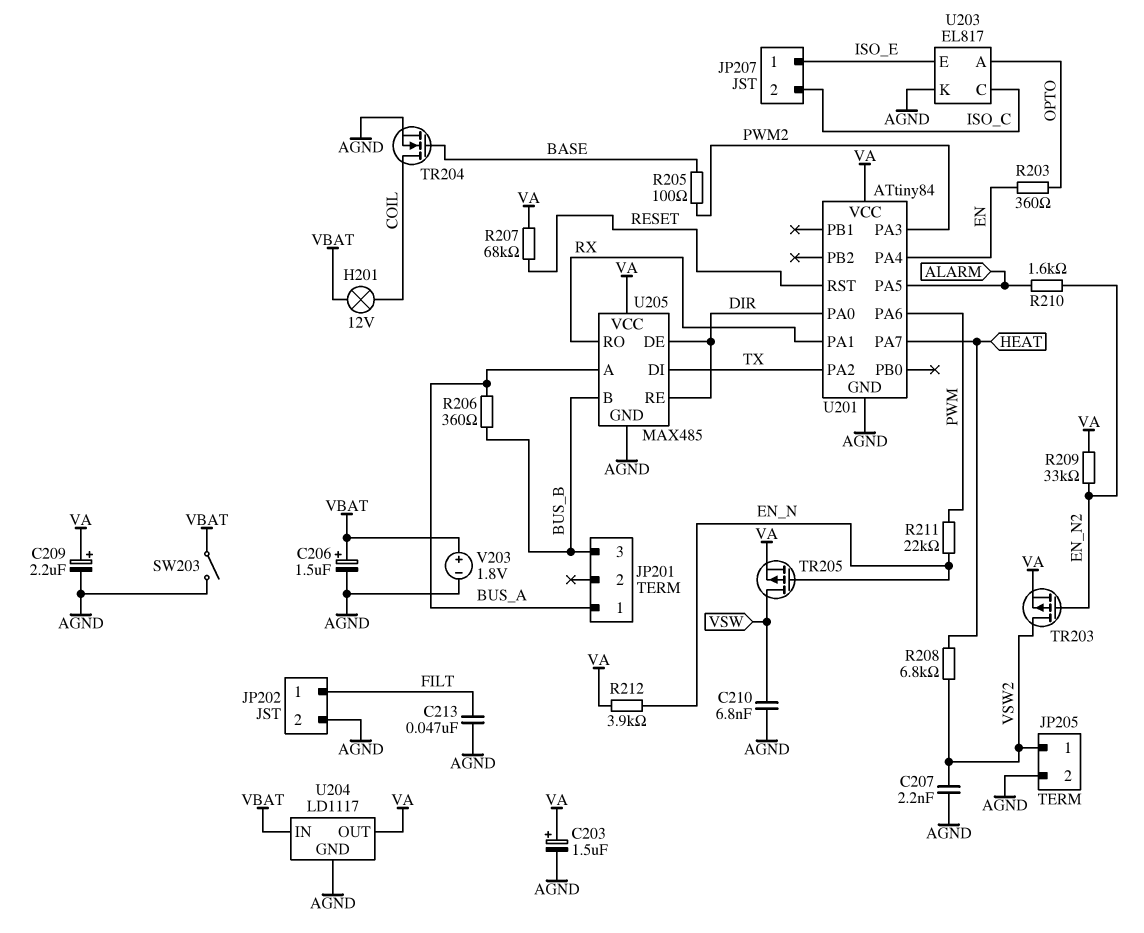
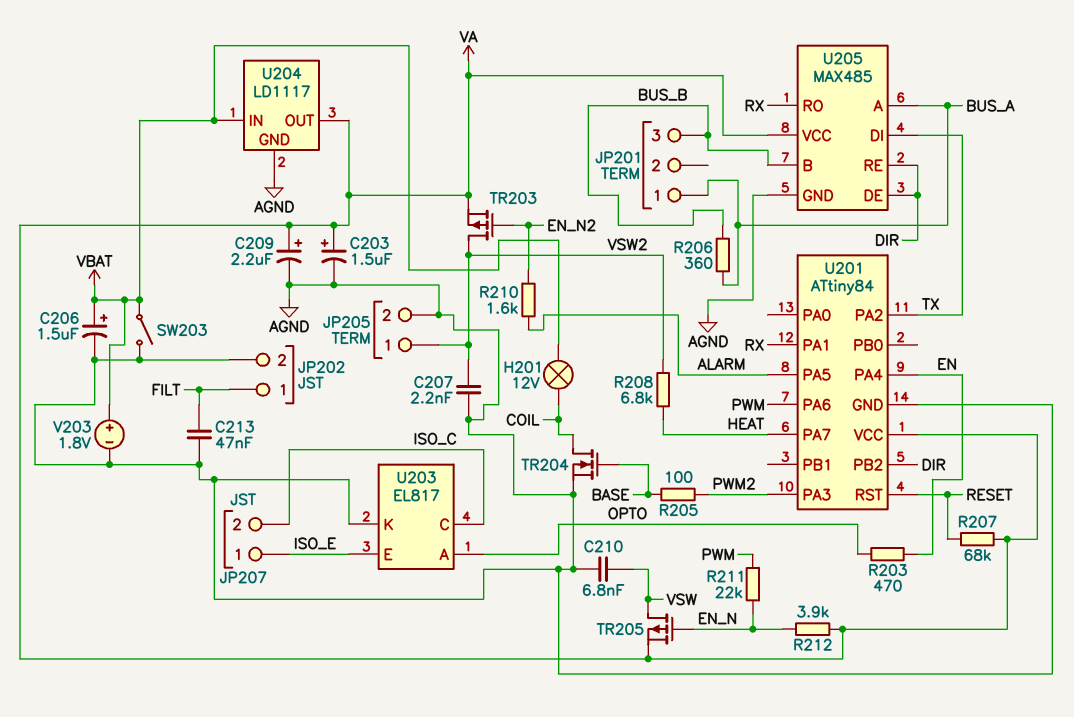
R203: 360 (EN, OPTO) -> 470 (EN, OPTO)
R209: 33k (EN_N2, VA) -> none
U201 pin PA0: DIR -> none
U201 pin PB2: none -> DIR

